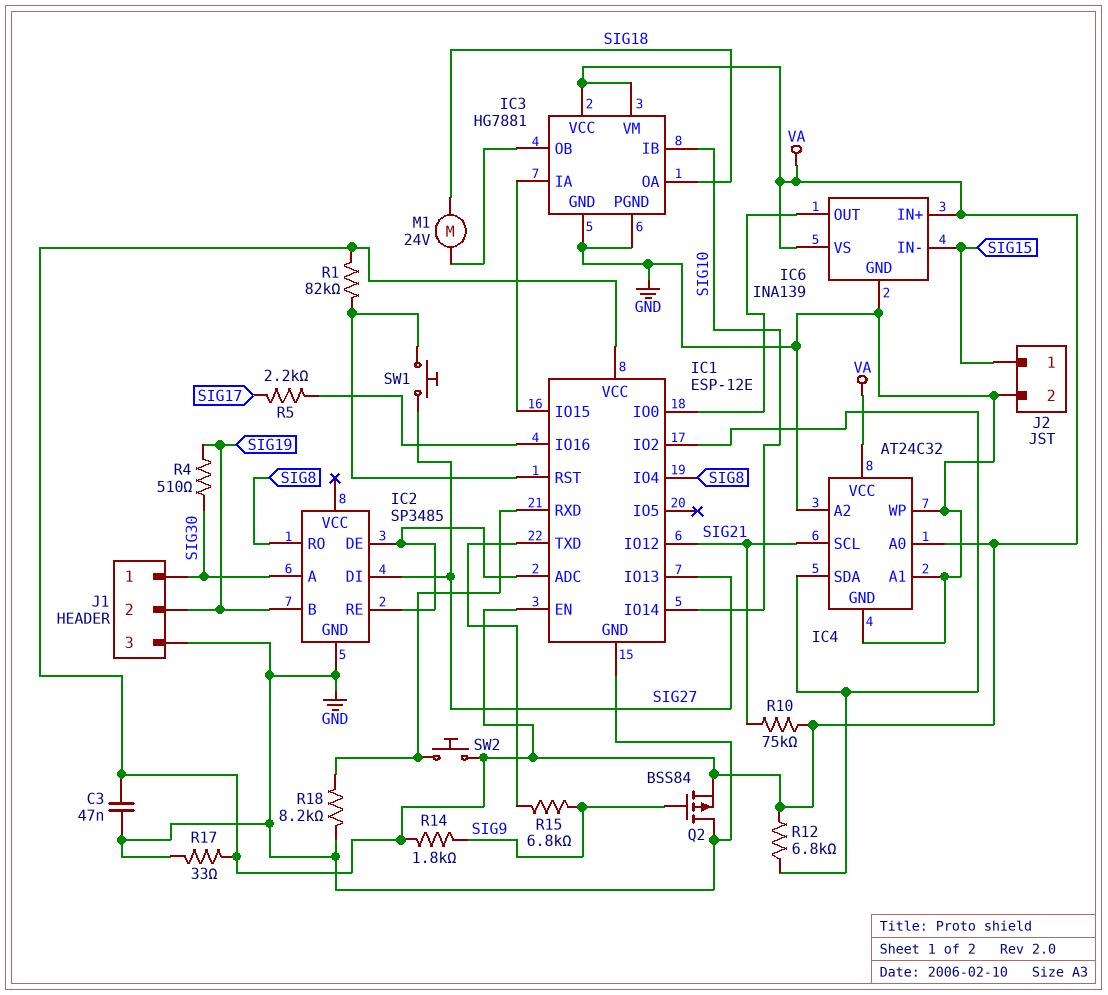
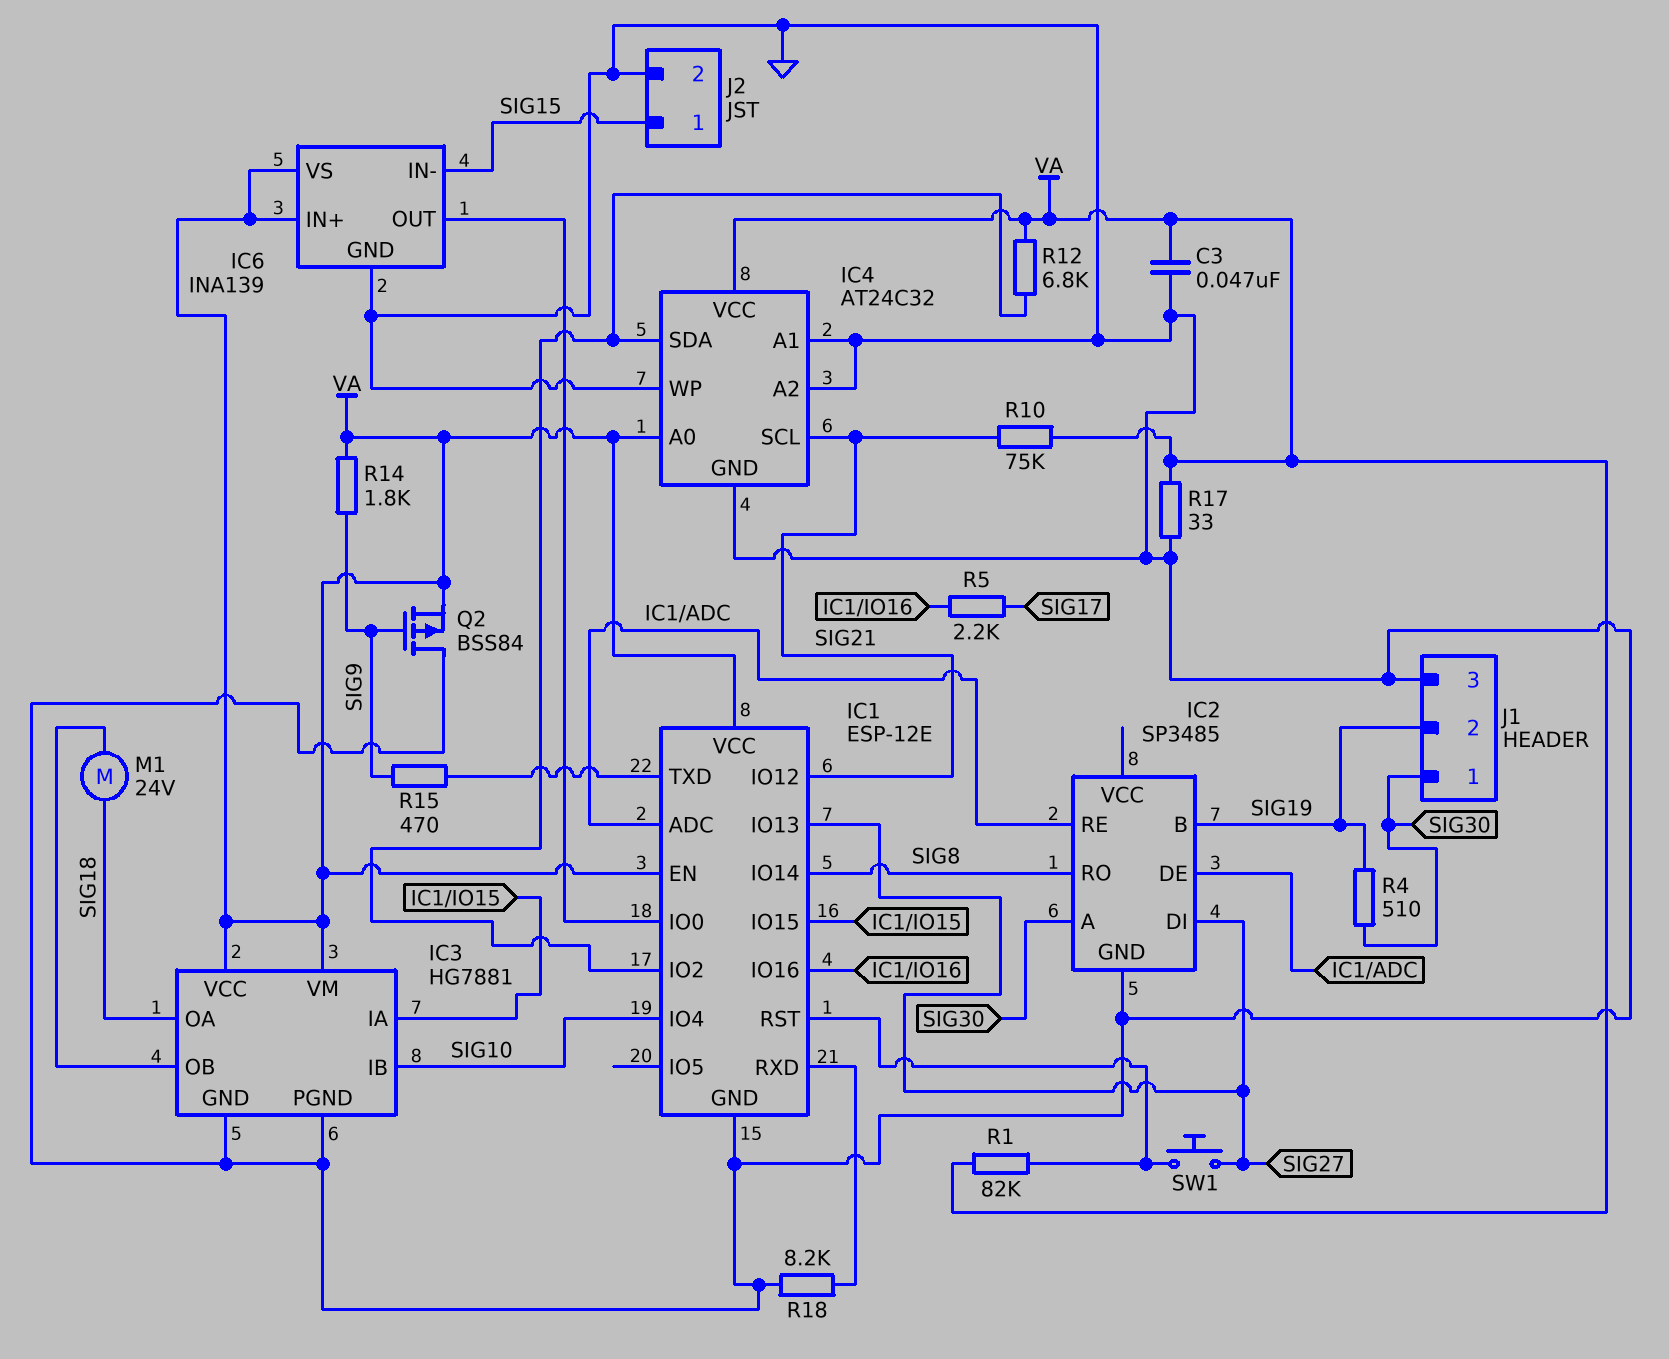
IC1 pin IO4: SIG8 -> SIG10
IC1 pin IO14: SIG10 -> SIG8
R15: 6.8k (IC1/TXD, SIG9) -> 470 (IC1/TXD, SIG9)
SW2: button (IC1/RXD, VA) -> none

